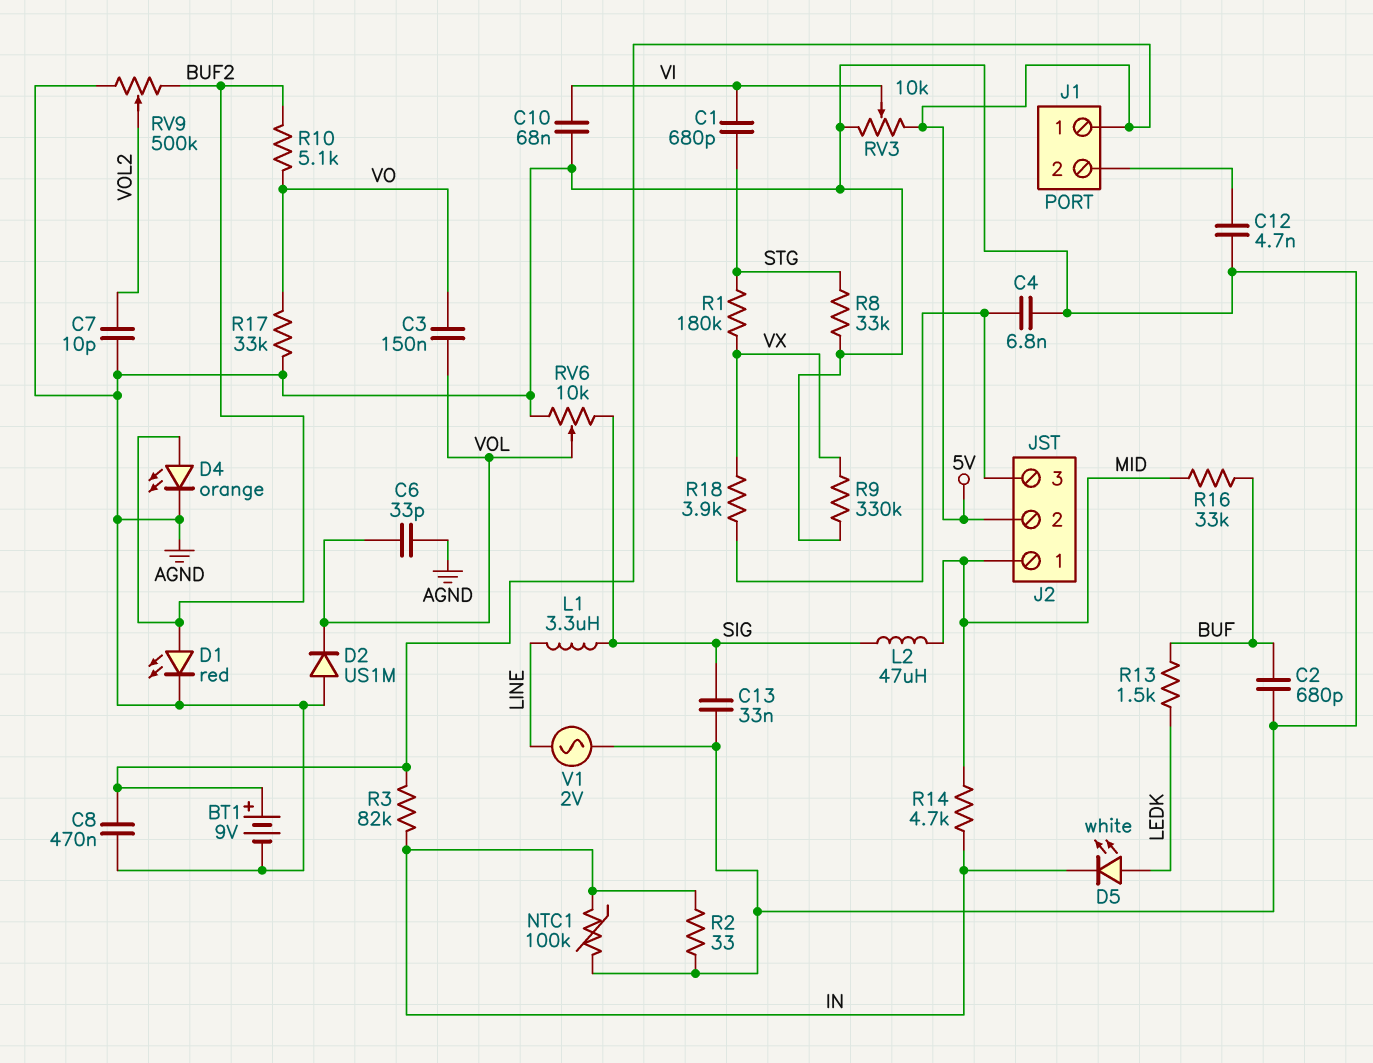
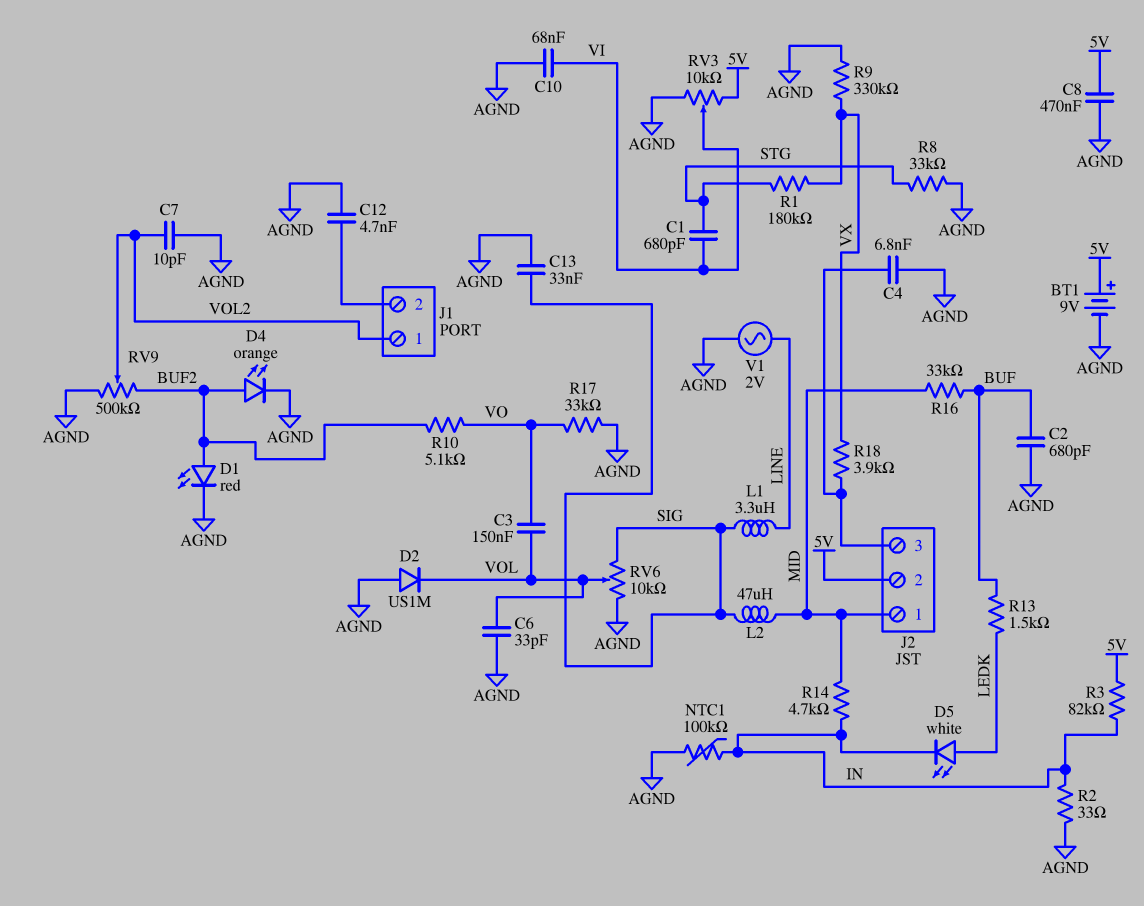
J1 pin 1: 5V -> VOL2

